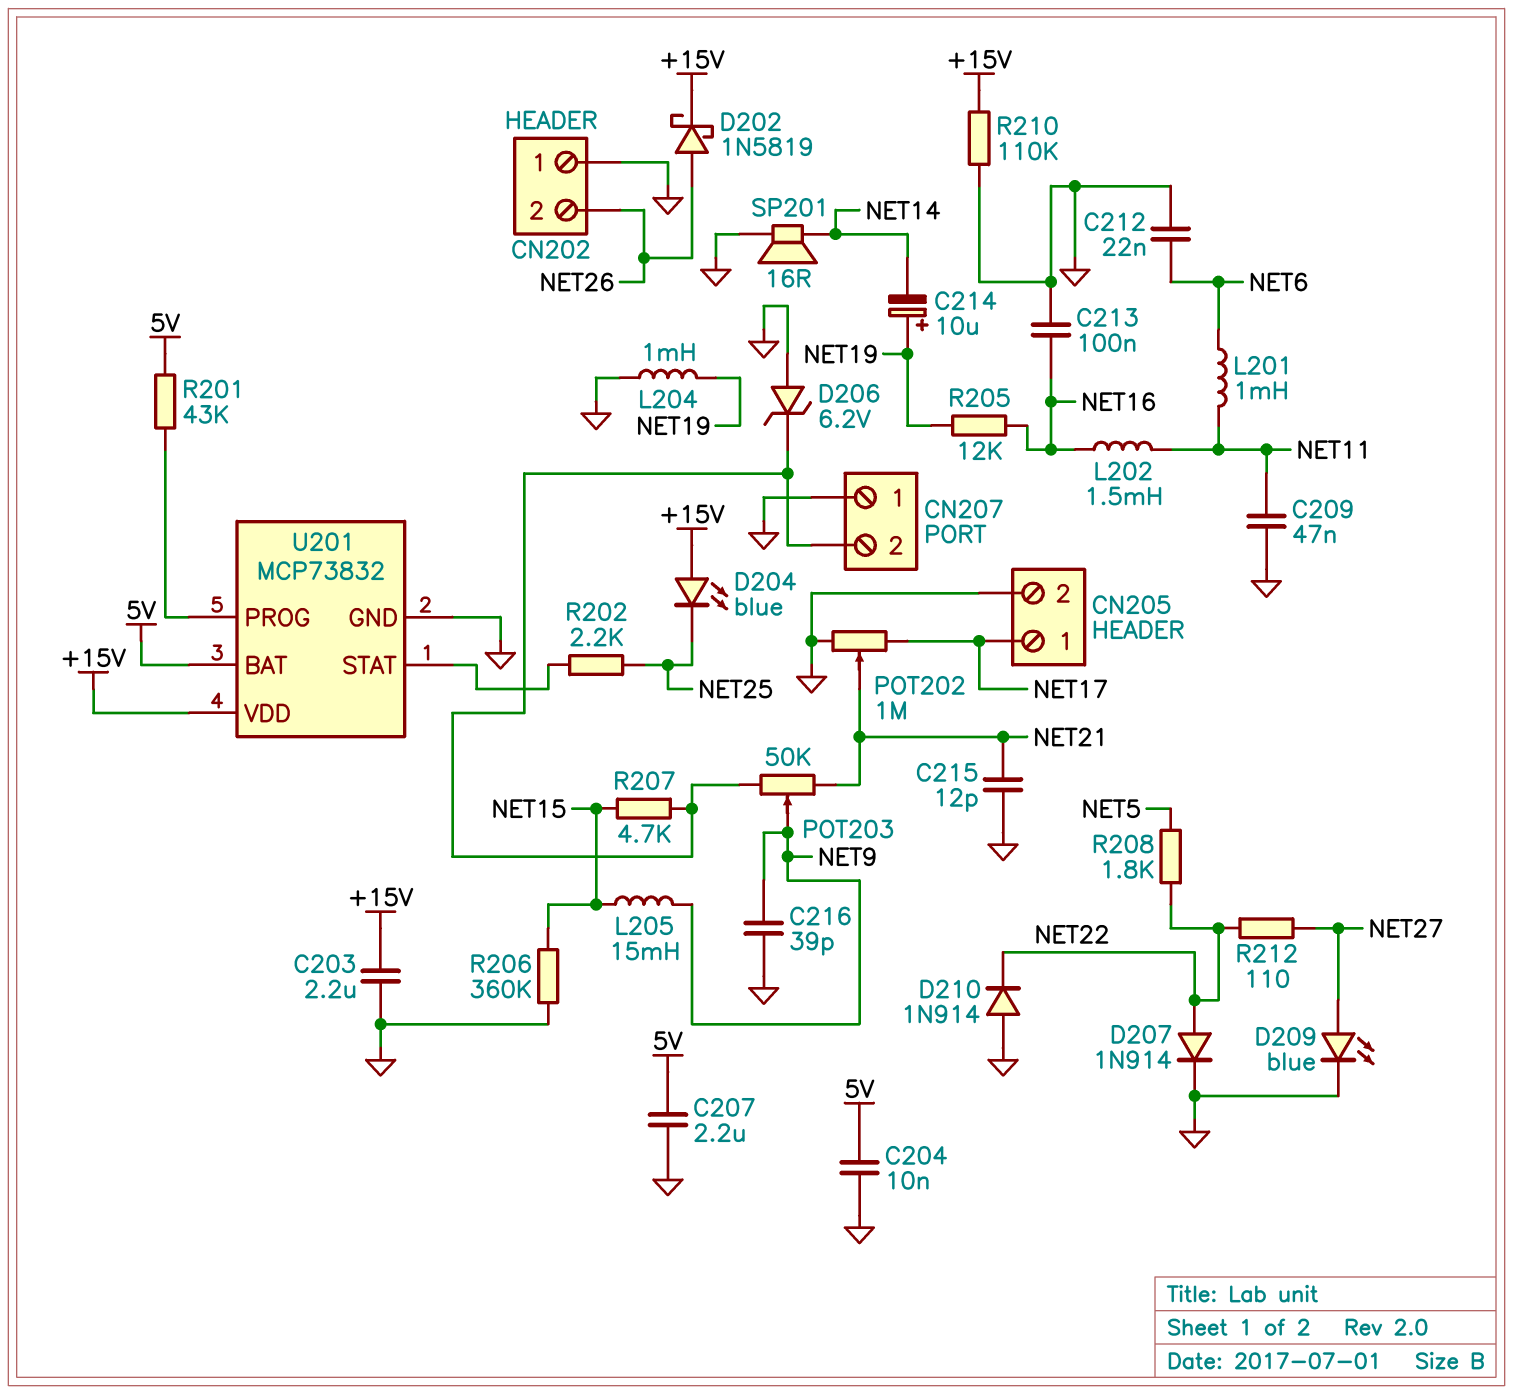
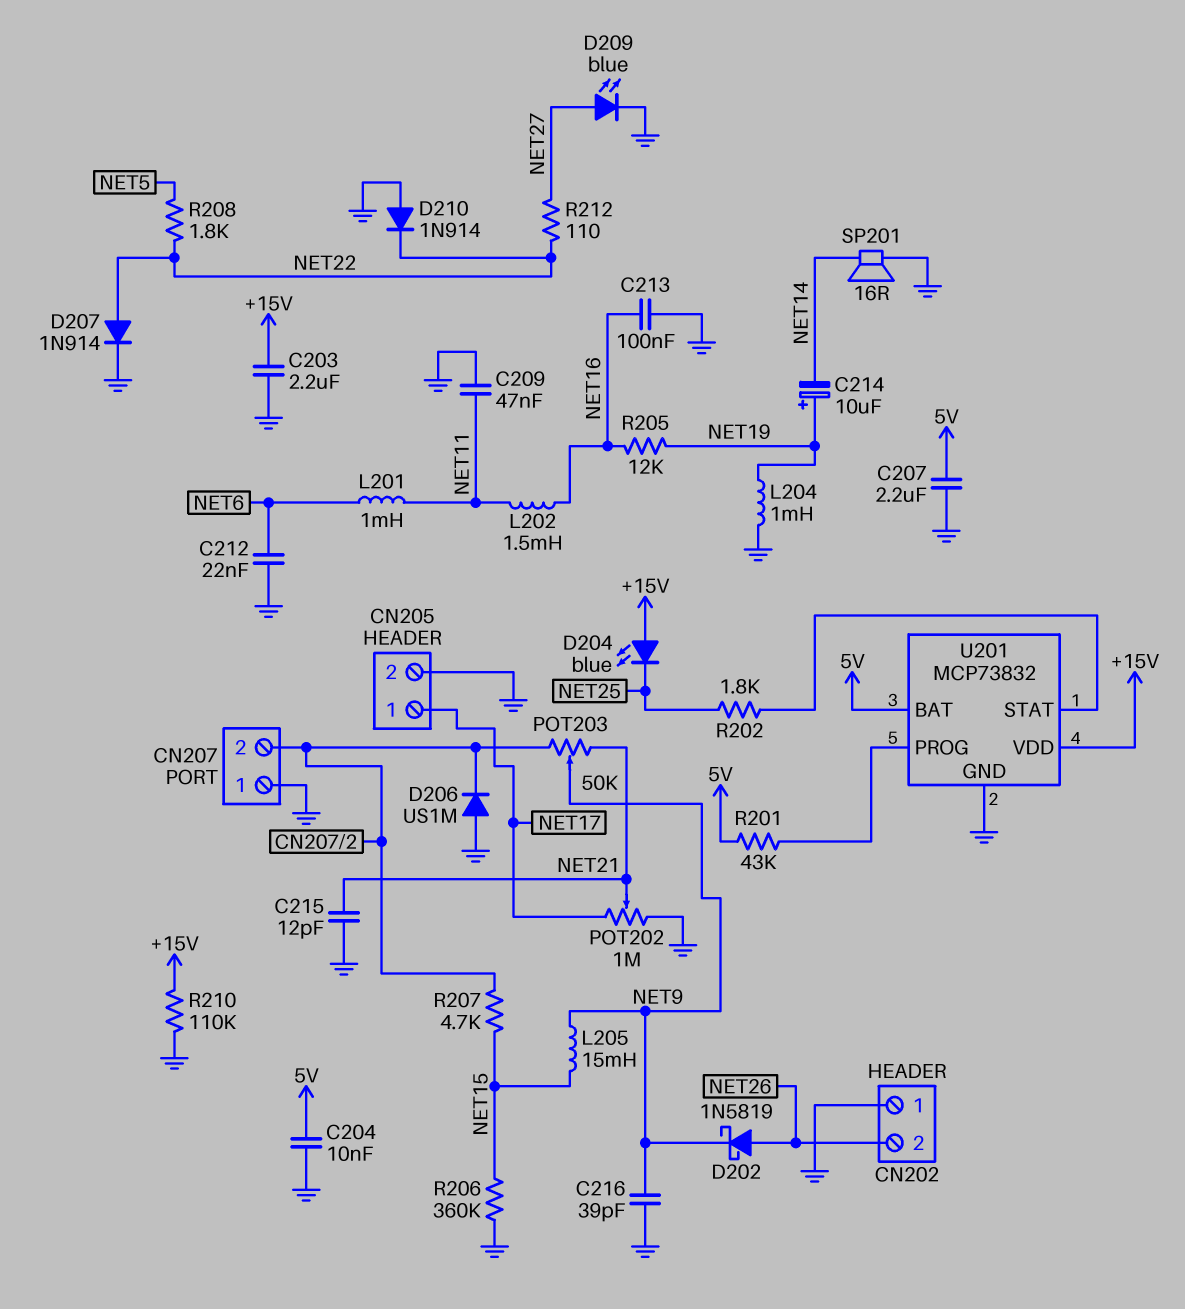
D202: schottky 1N5819 (A NET26, K +15V) -> schottky 1N5819 (A NET26, K NET9)
D206: zener 6.2V (A GND, K CN207/2) -> diode US1M (A GND, K CN207/2)
R202: 2.2k (NET25, U201/STAT) -> 1.8k (NET25, U201/STAT)

